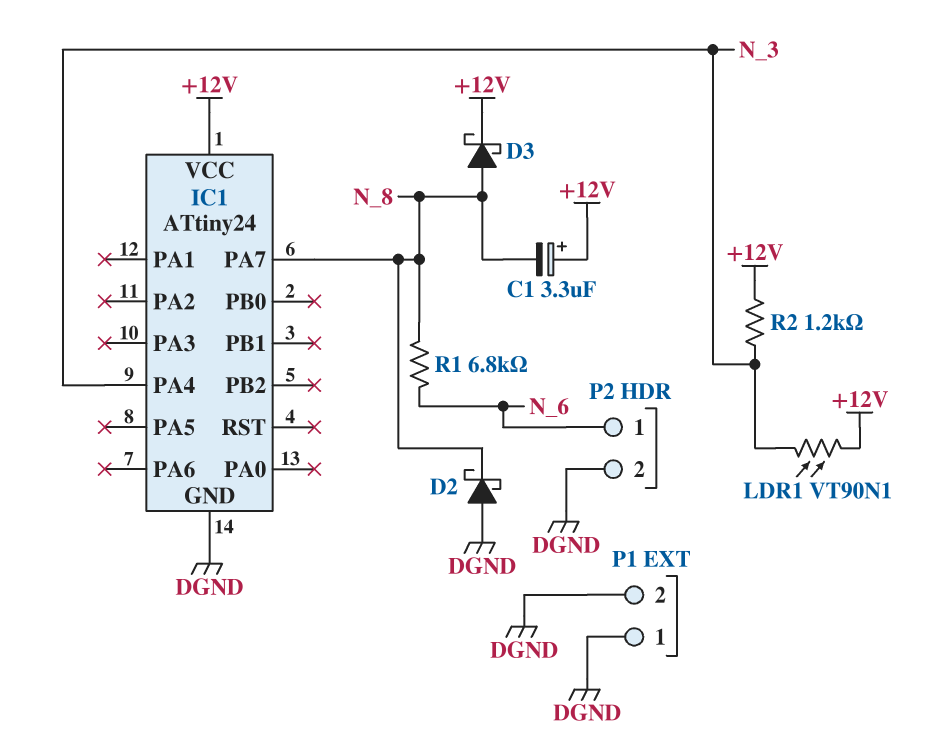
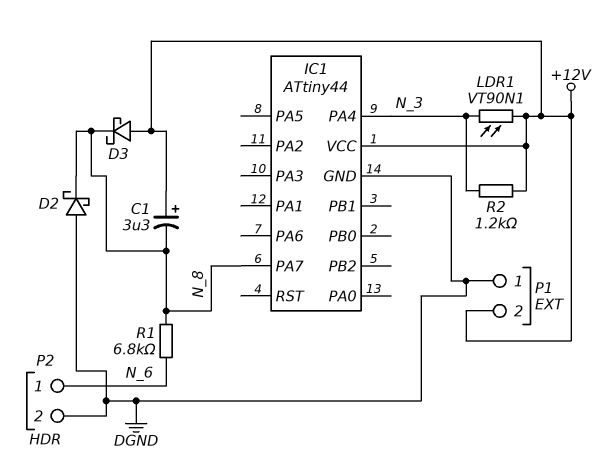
D3: schottky (A N_8, K +12V) -> schottky (A +12V, K N_8)
IC1: ATtiny24 -> ATtiny44
P1 pin 2: DGND -> +12V

